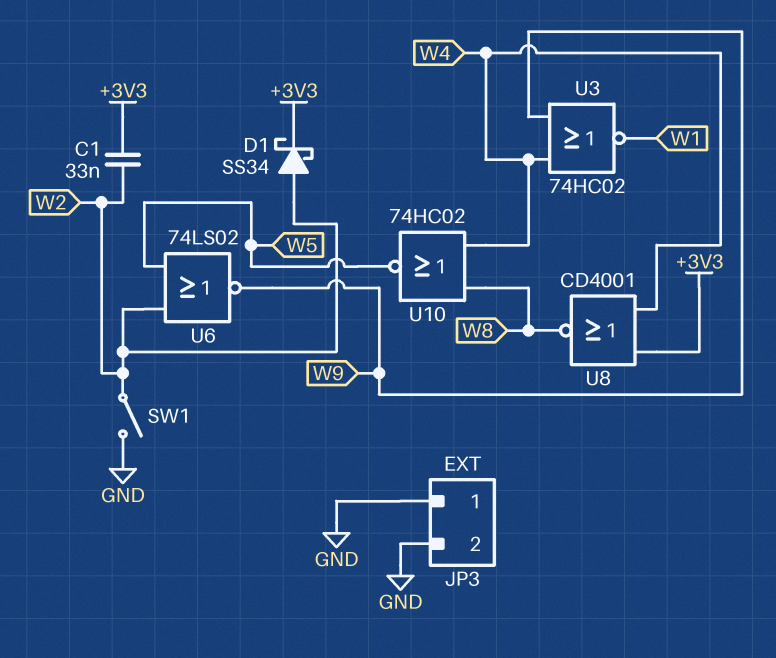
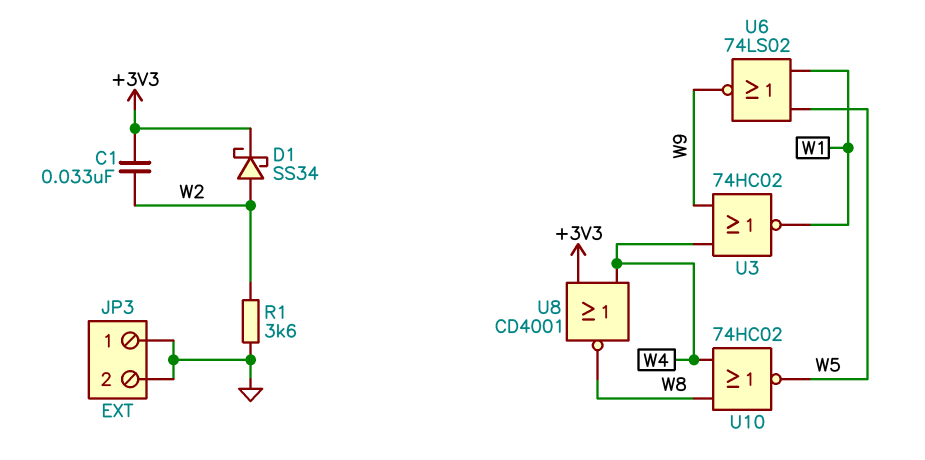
R1: none -> 3.6k (GND, W2)
SW1: switch (GND, W2) -> none
U6: NOR 74LS02 (in W2, in W5, out W9) -> NOR 74LS02 (in W1, in W5, out W9)

